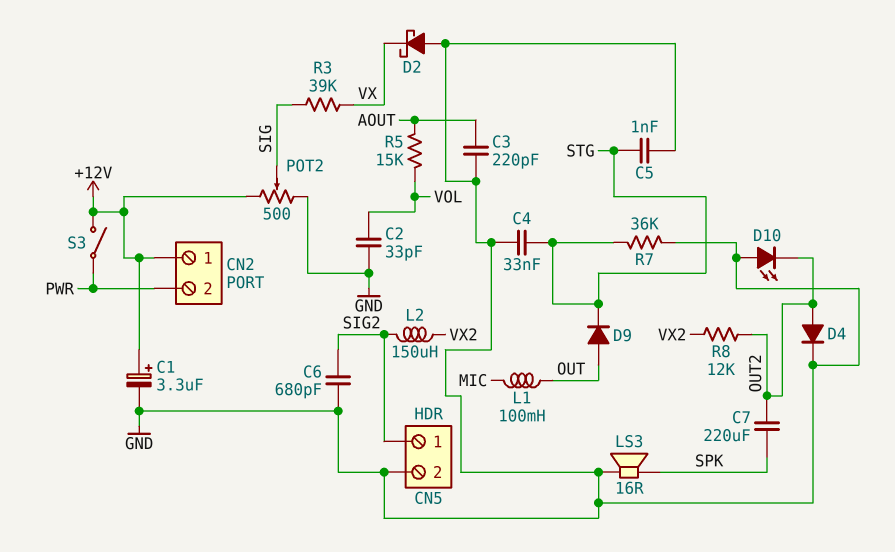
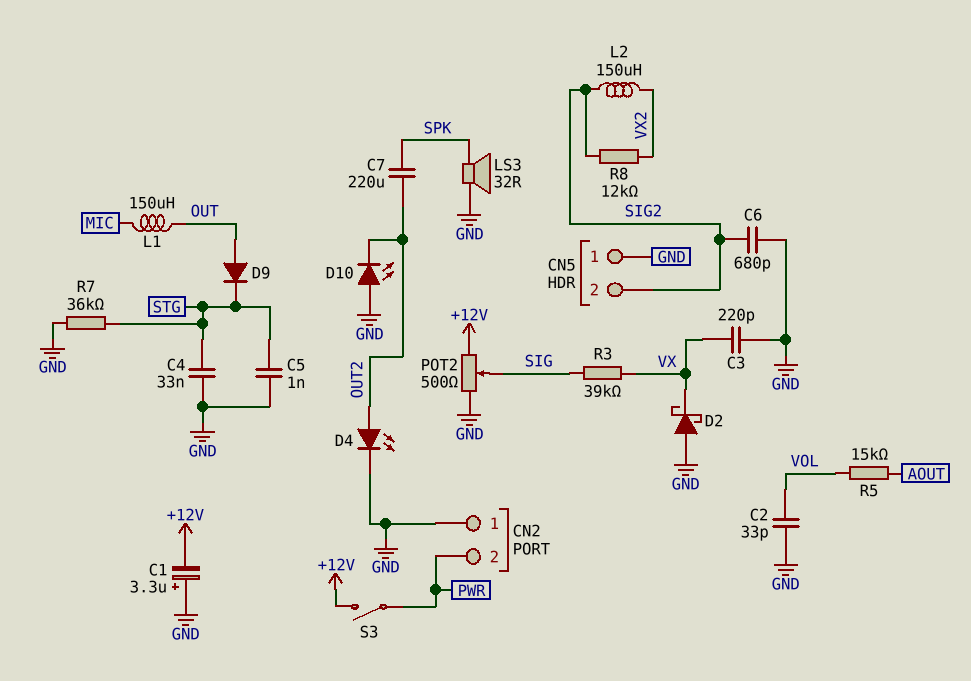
C1: 3.3uF (plus +12V, minus GND) -> 3.3uF (plus GND, minus +12V)
C3: 220pF (AOUT, GND) -> 220pF (GND, VX)
CN2 pin 1: +12V -> GND
CN5 pin 1: SIG2 -> GND
CN5 pin 2: GND -> SIG2
D4: diode (A OUT2, K GND) -> LED (A OUT2, K GND)
L1: 100mH (MIC, OUT) -> 150uH (MIC, OUT)
LS3: speaker 16R (GND, SPK) -> speaker 32R (GND, SPK)
R8: 12k (OUT2, VX2) -> 12k (SIG2, VX2)

